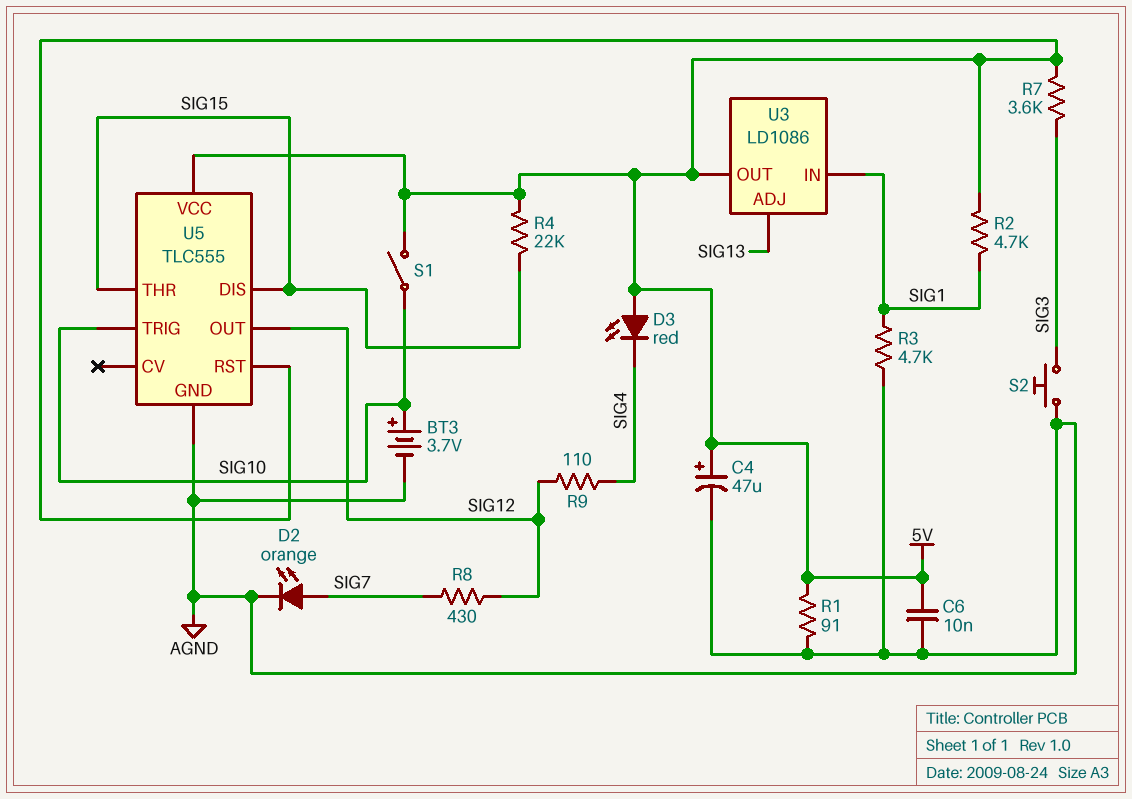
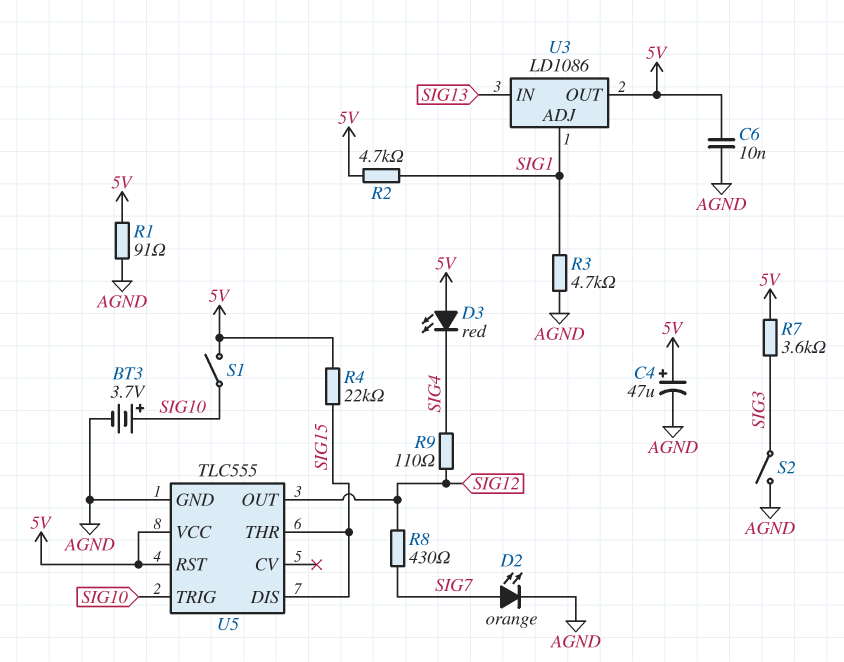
S2: button (AGND, SIG3) -> switch (AGND, SIG3)
U3 pin ADJ: SIG13 -> SIG1
U3 pin IN: SIG1 -> SIG13

